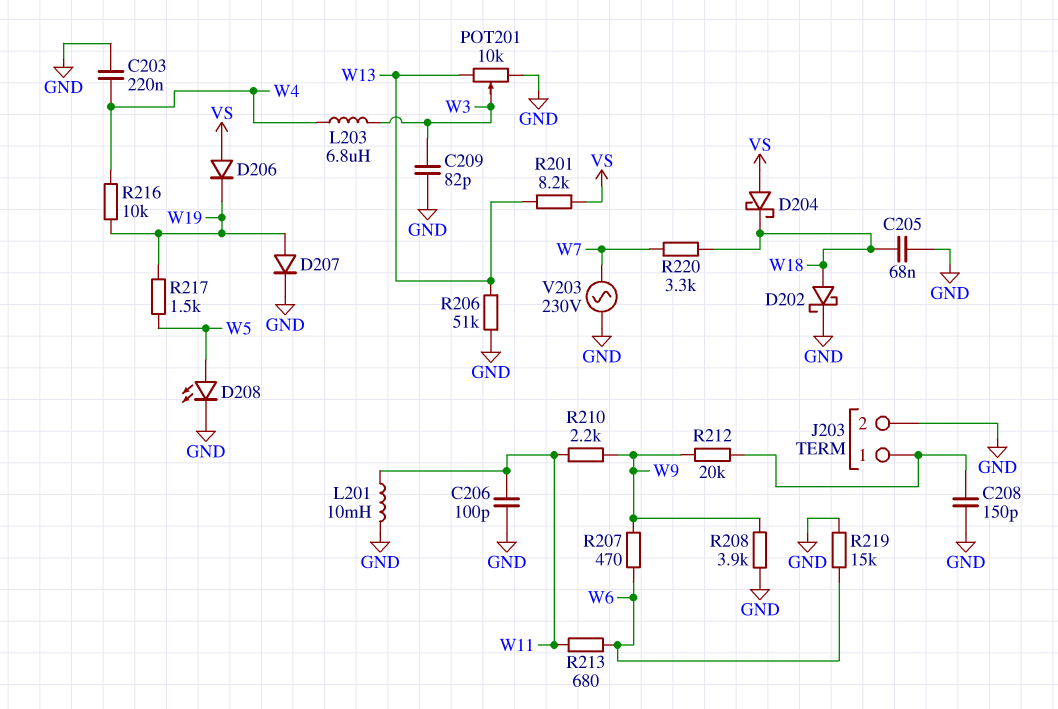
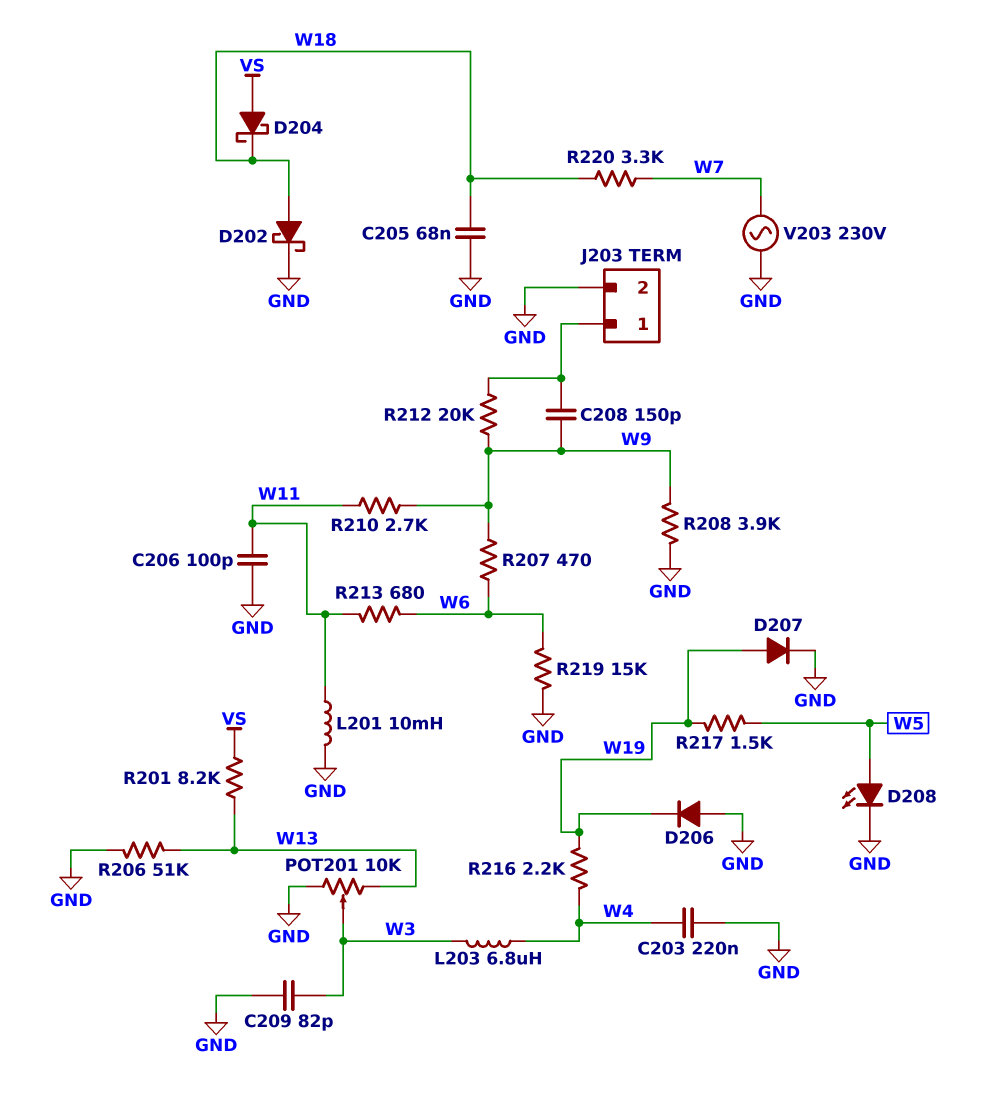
C208: 150pF (GND, J203/1) -> 150pF (J203/1, W9)
D206: diode (A VS, K W19) -> diode (A GND, K W19)
R210: 2.2k (W9, W11) -> 2.7k (W9, W11)
R216: 10k (W4, W19) -> 2.2k (W4, W19)

